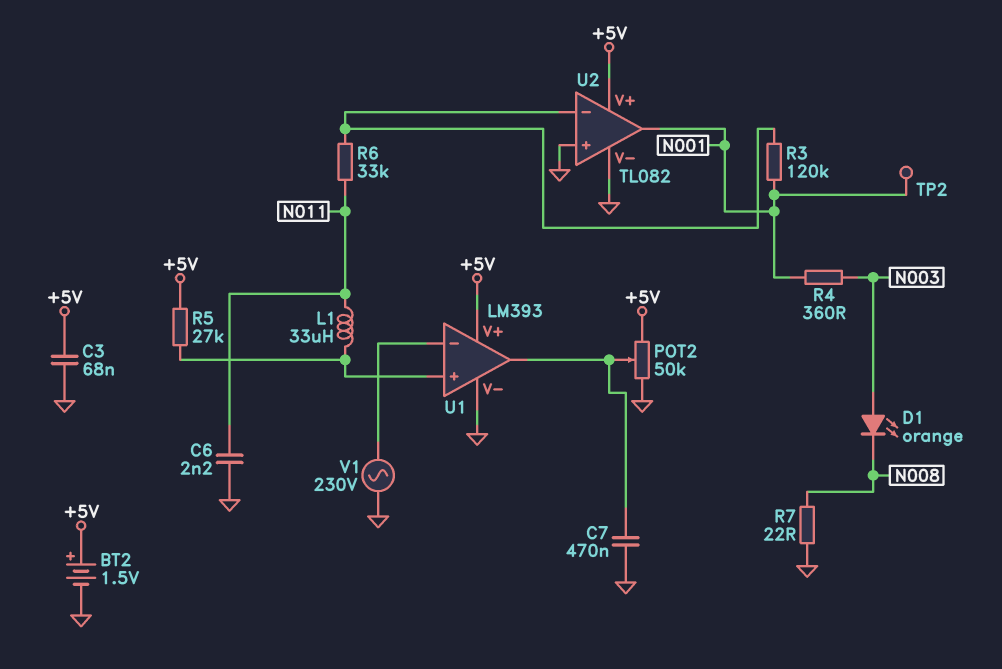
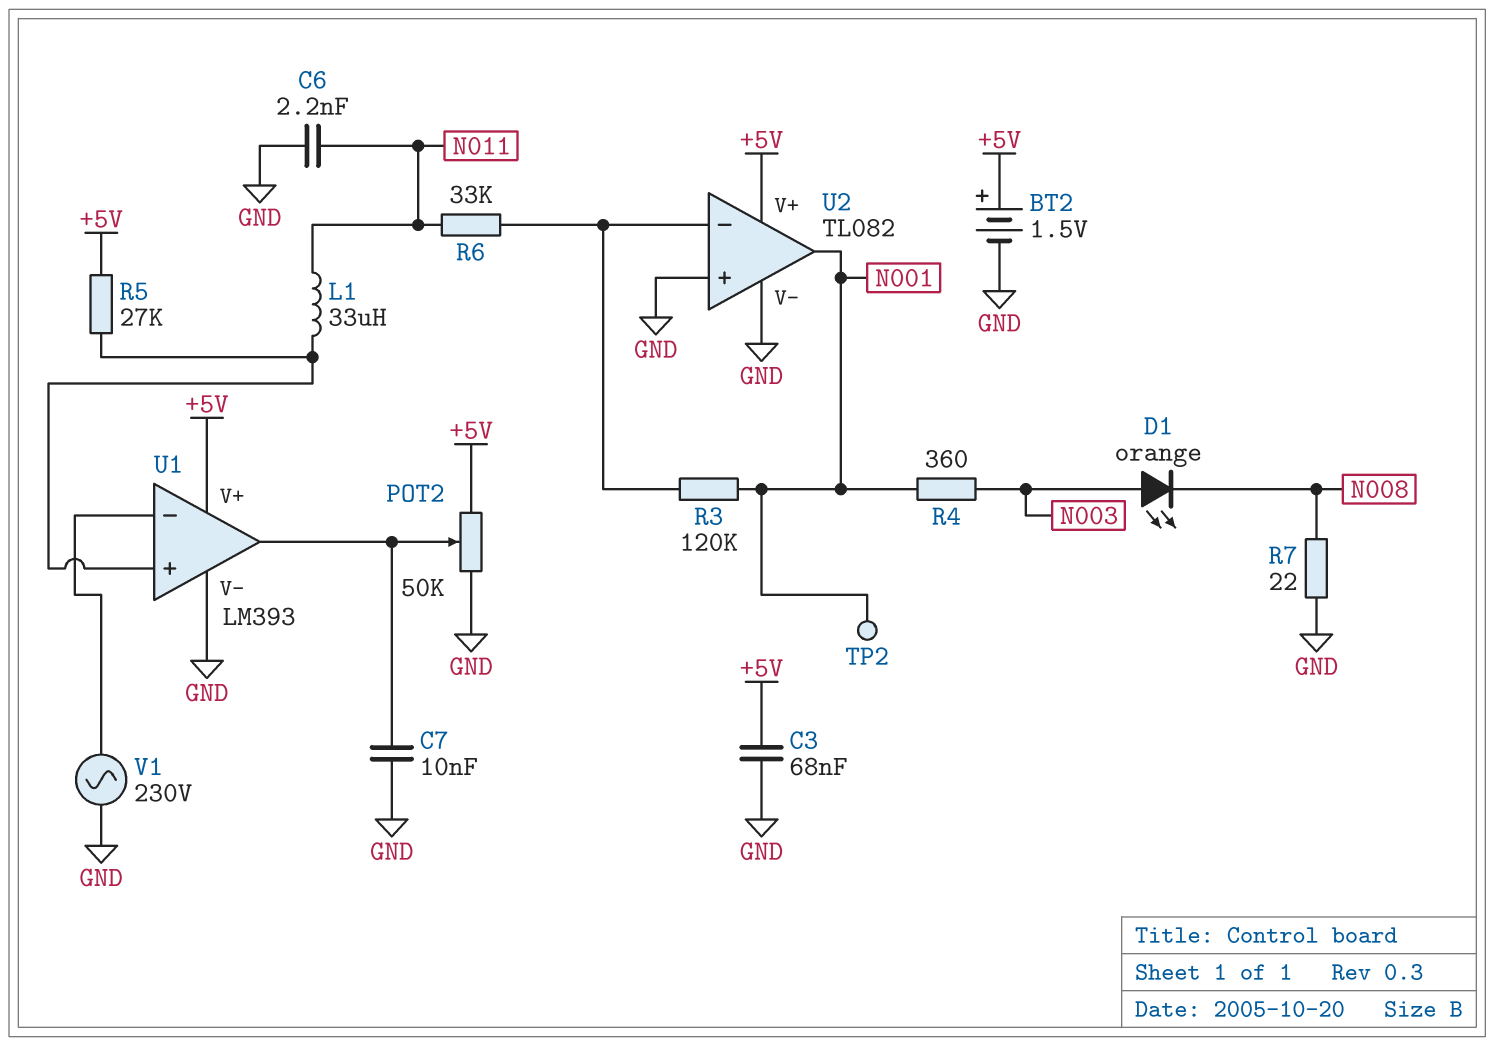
C7: 470nF (GND, U1/out) -> 10nF (GND, U1/out)

